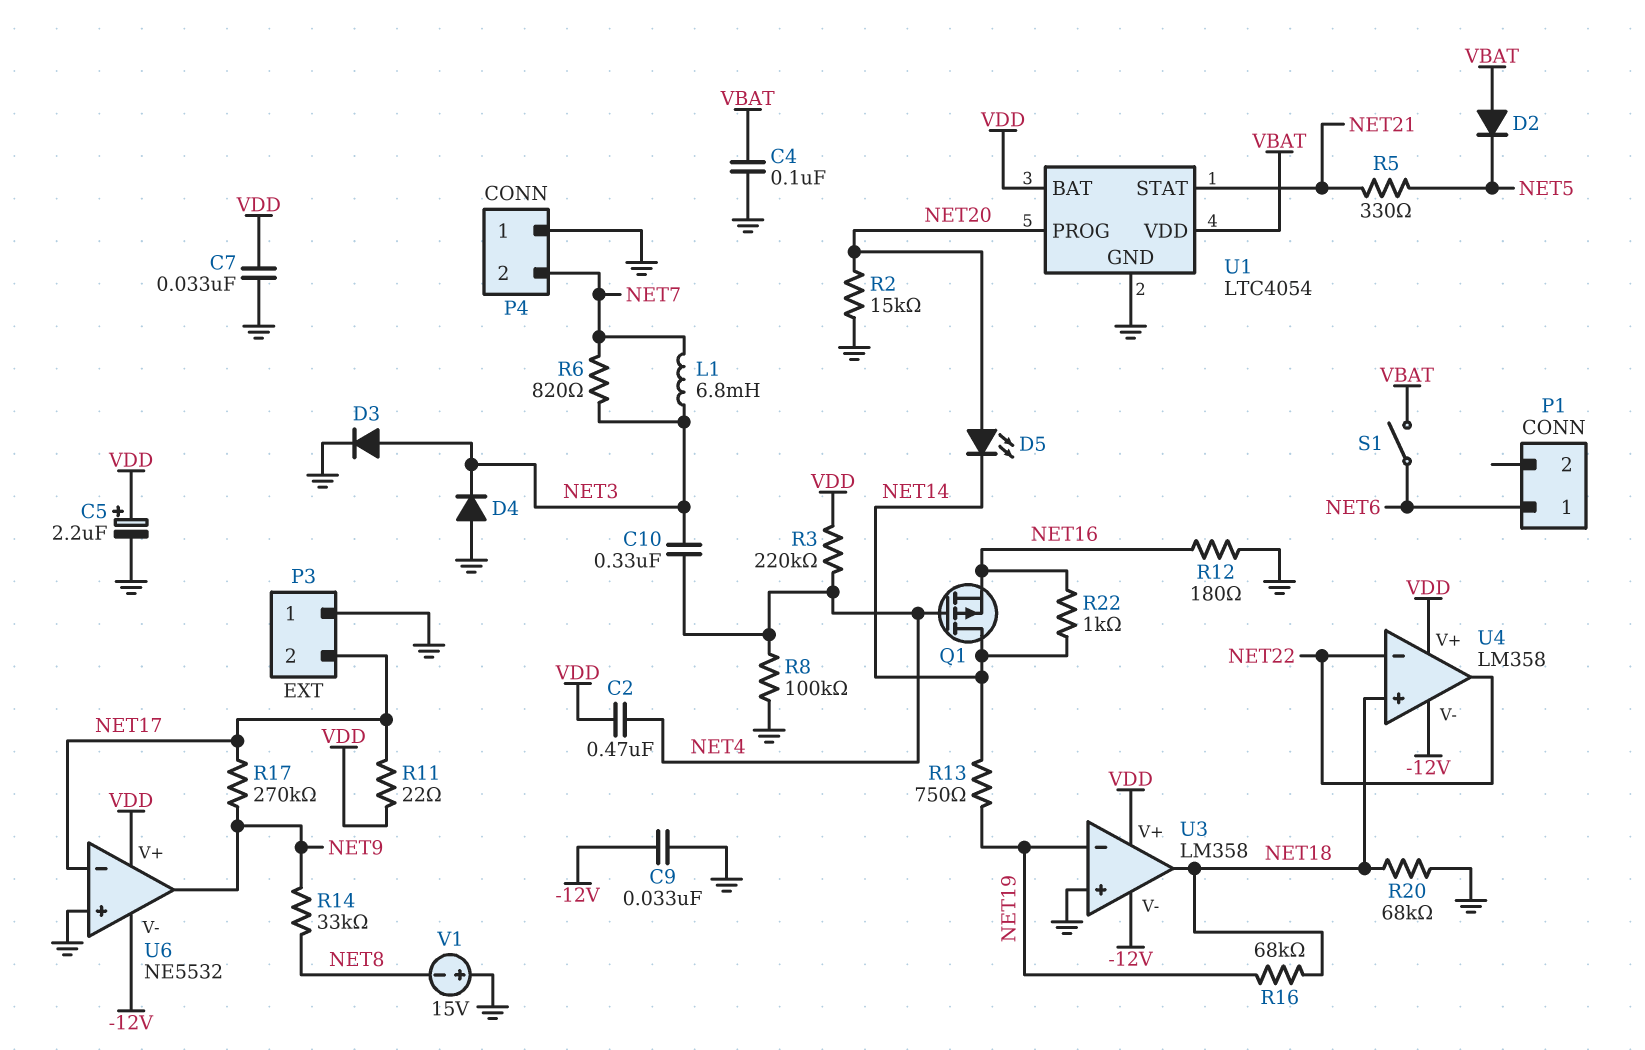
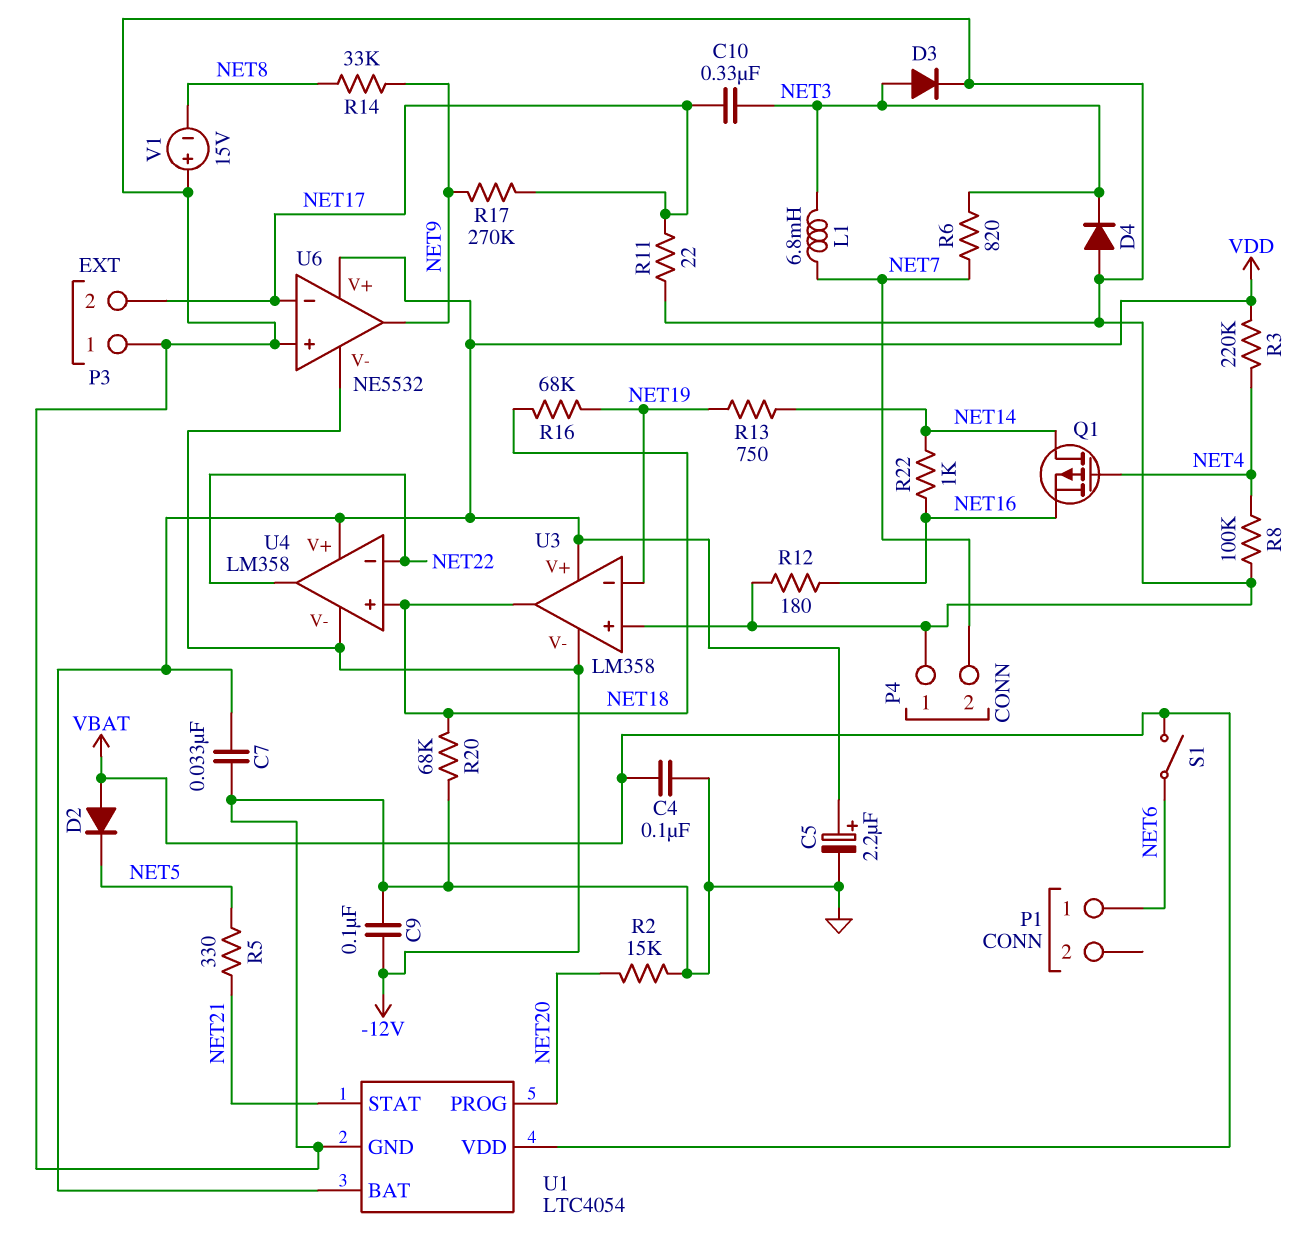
C2: 470nF (NET4, VDD) -> none
C9: 33nF (-12V, GND) -> 100nF (-12V, GND)
C10: 330nF (NET3, NET4) -> 330nF (NET3, NET17)
D5: LED (A NET20, K NET14) -> none
R11: 22 (NET17, VDD) -> 22 (GND, NET17)

